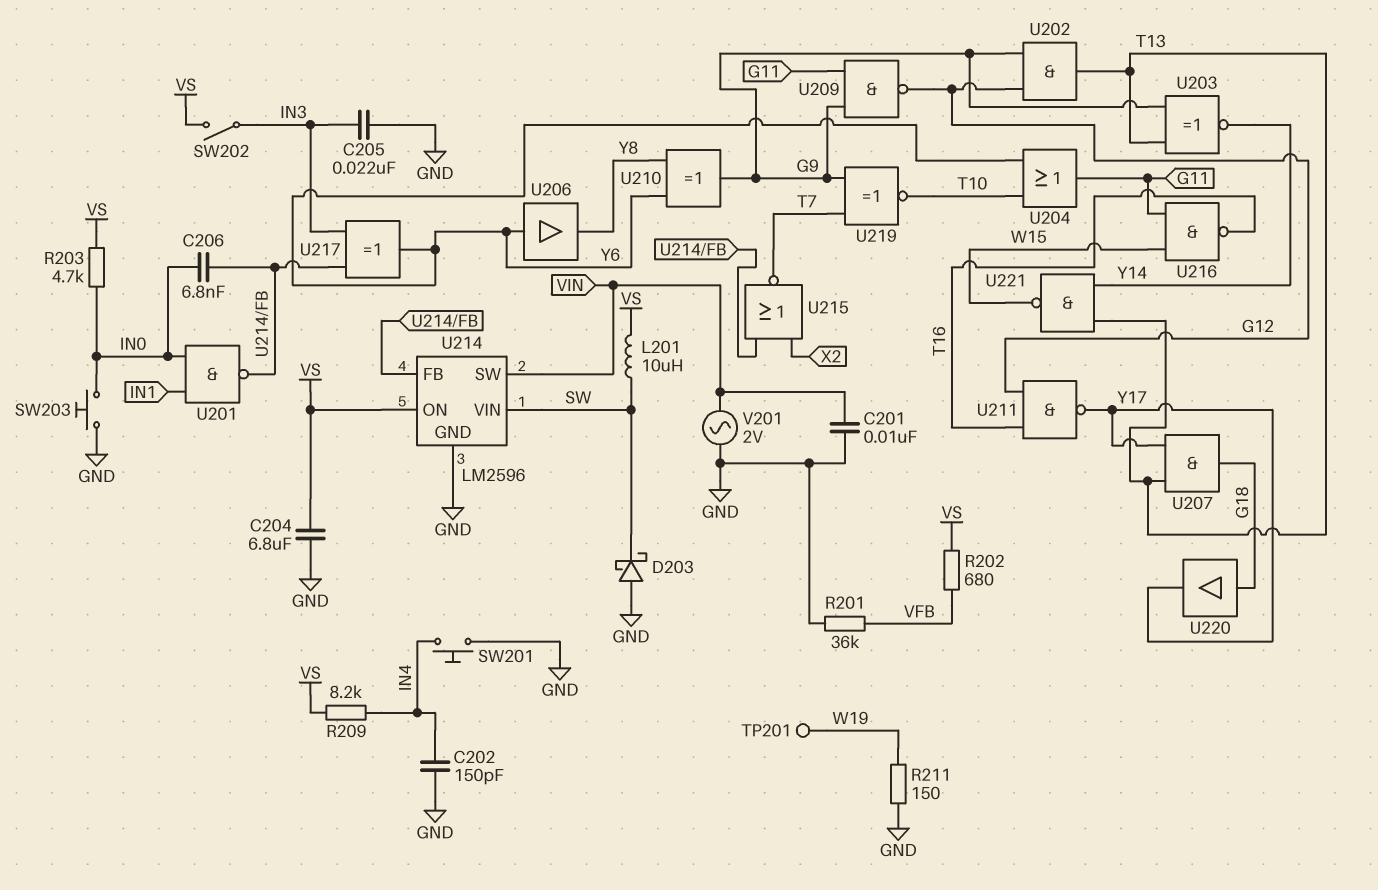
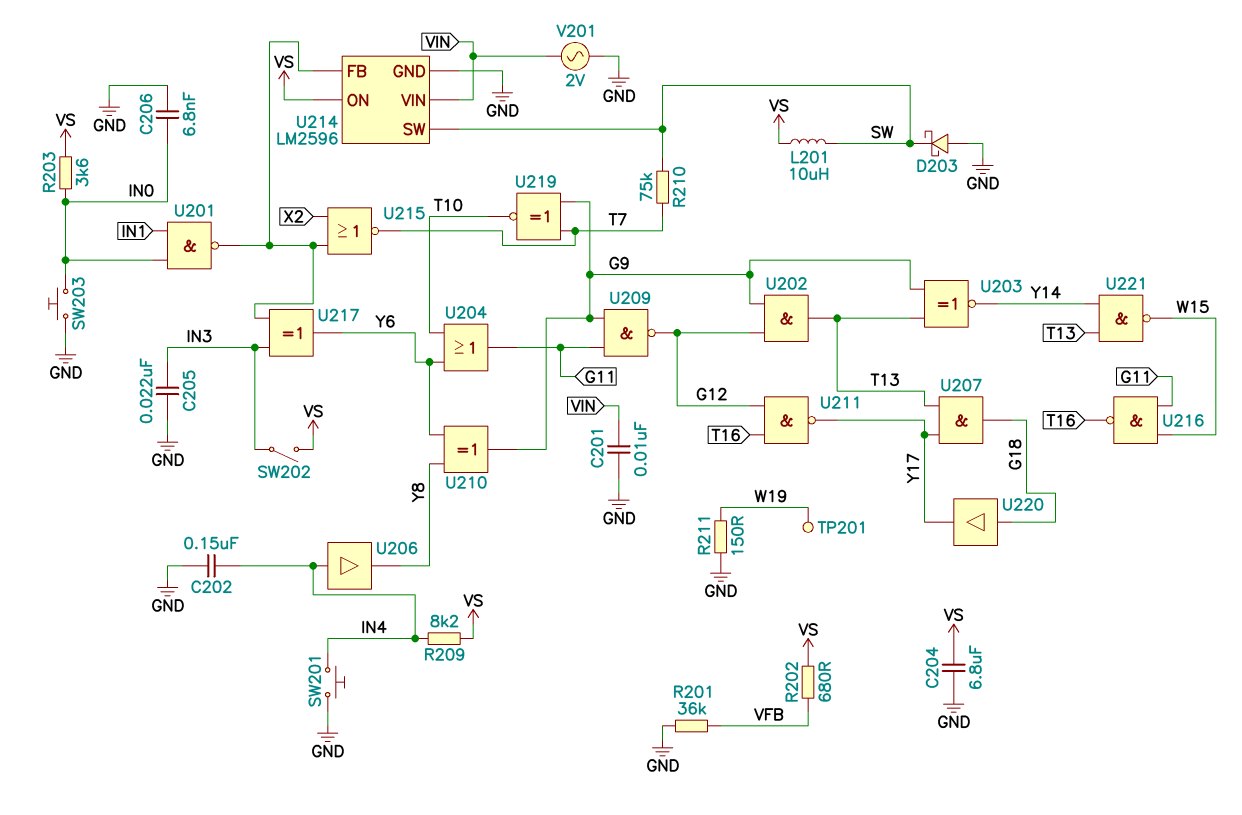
C202: 150pF (GND, IN4) -> 150nF (GND, IN4)
C206: 6.8nF (IN0, U214/FB) -> 6.8nF (GND, IN0)
R203: 4.7k (IN0, VS) -> 3.6k (IN0, VS)
R210: none -> 75k (SW, T7)
U206: buffer (in Y6, out Y8) -> buffer (in IN4, out Y8)
U214 pin SW: VIN -> SW
U214 pin VIN: SW -> VIN

